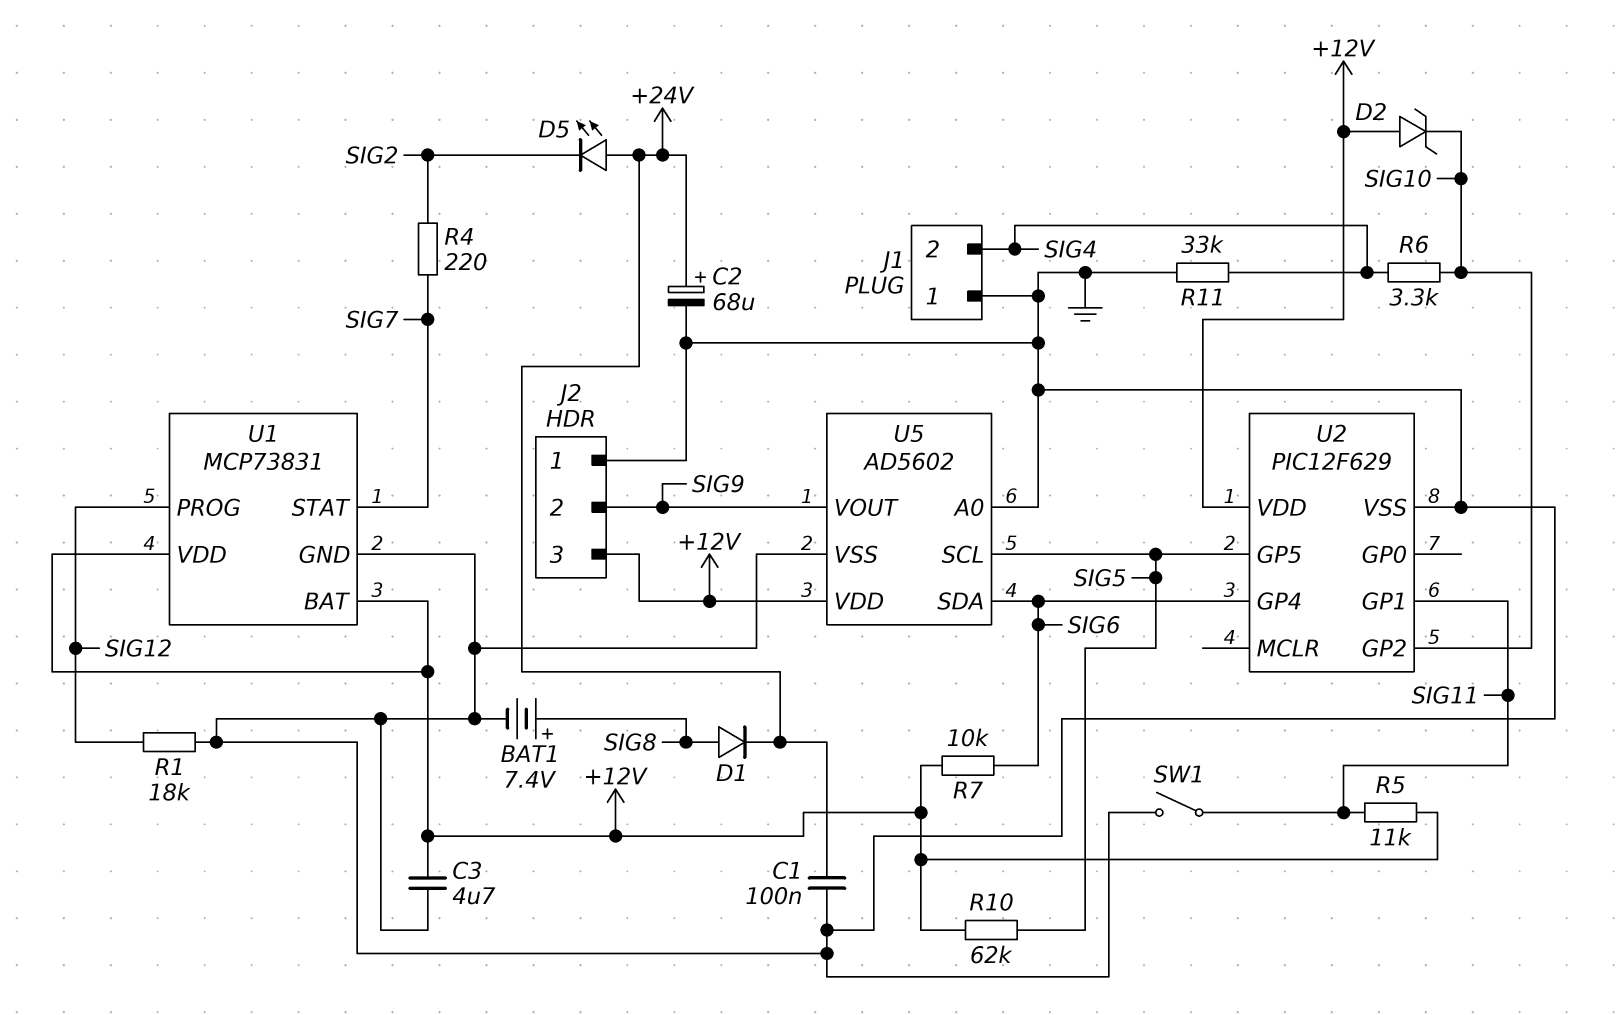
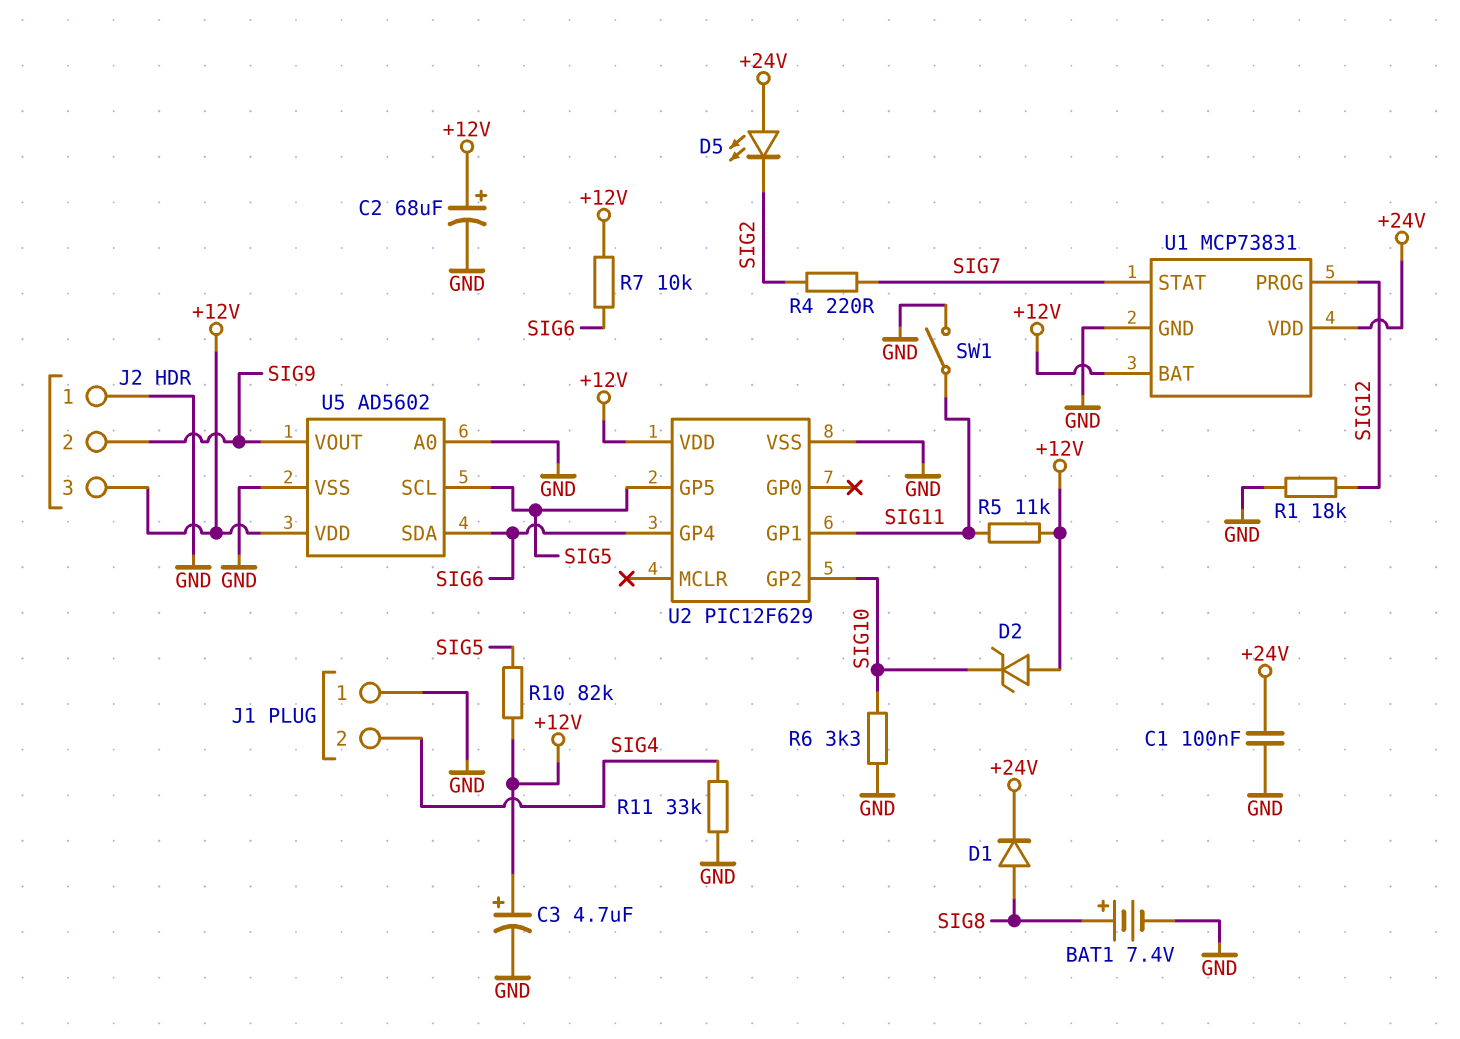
C2: 68uF (plus +24V, minus GND) -> 68uF (plus +12V, minus GND)
C3: 4.7uF (+12V, GND) -> 4.7uF (plus +12V, minus GND)
R6: 3.3k (SIG4, SIG10) -> 3.3k (GND, SIG10)
R10: 62k (+12V, SIG5) -> 82k (+12V, SIG5)
U1 pin VDD: +12V -> +24V

